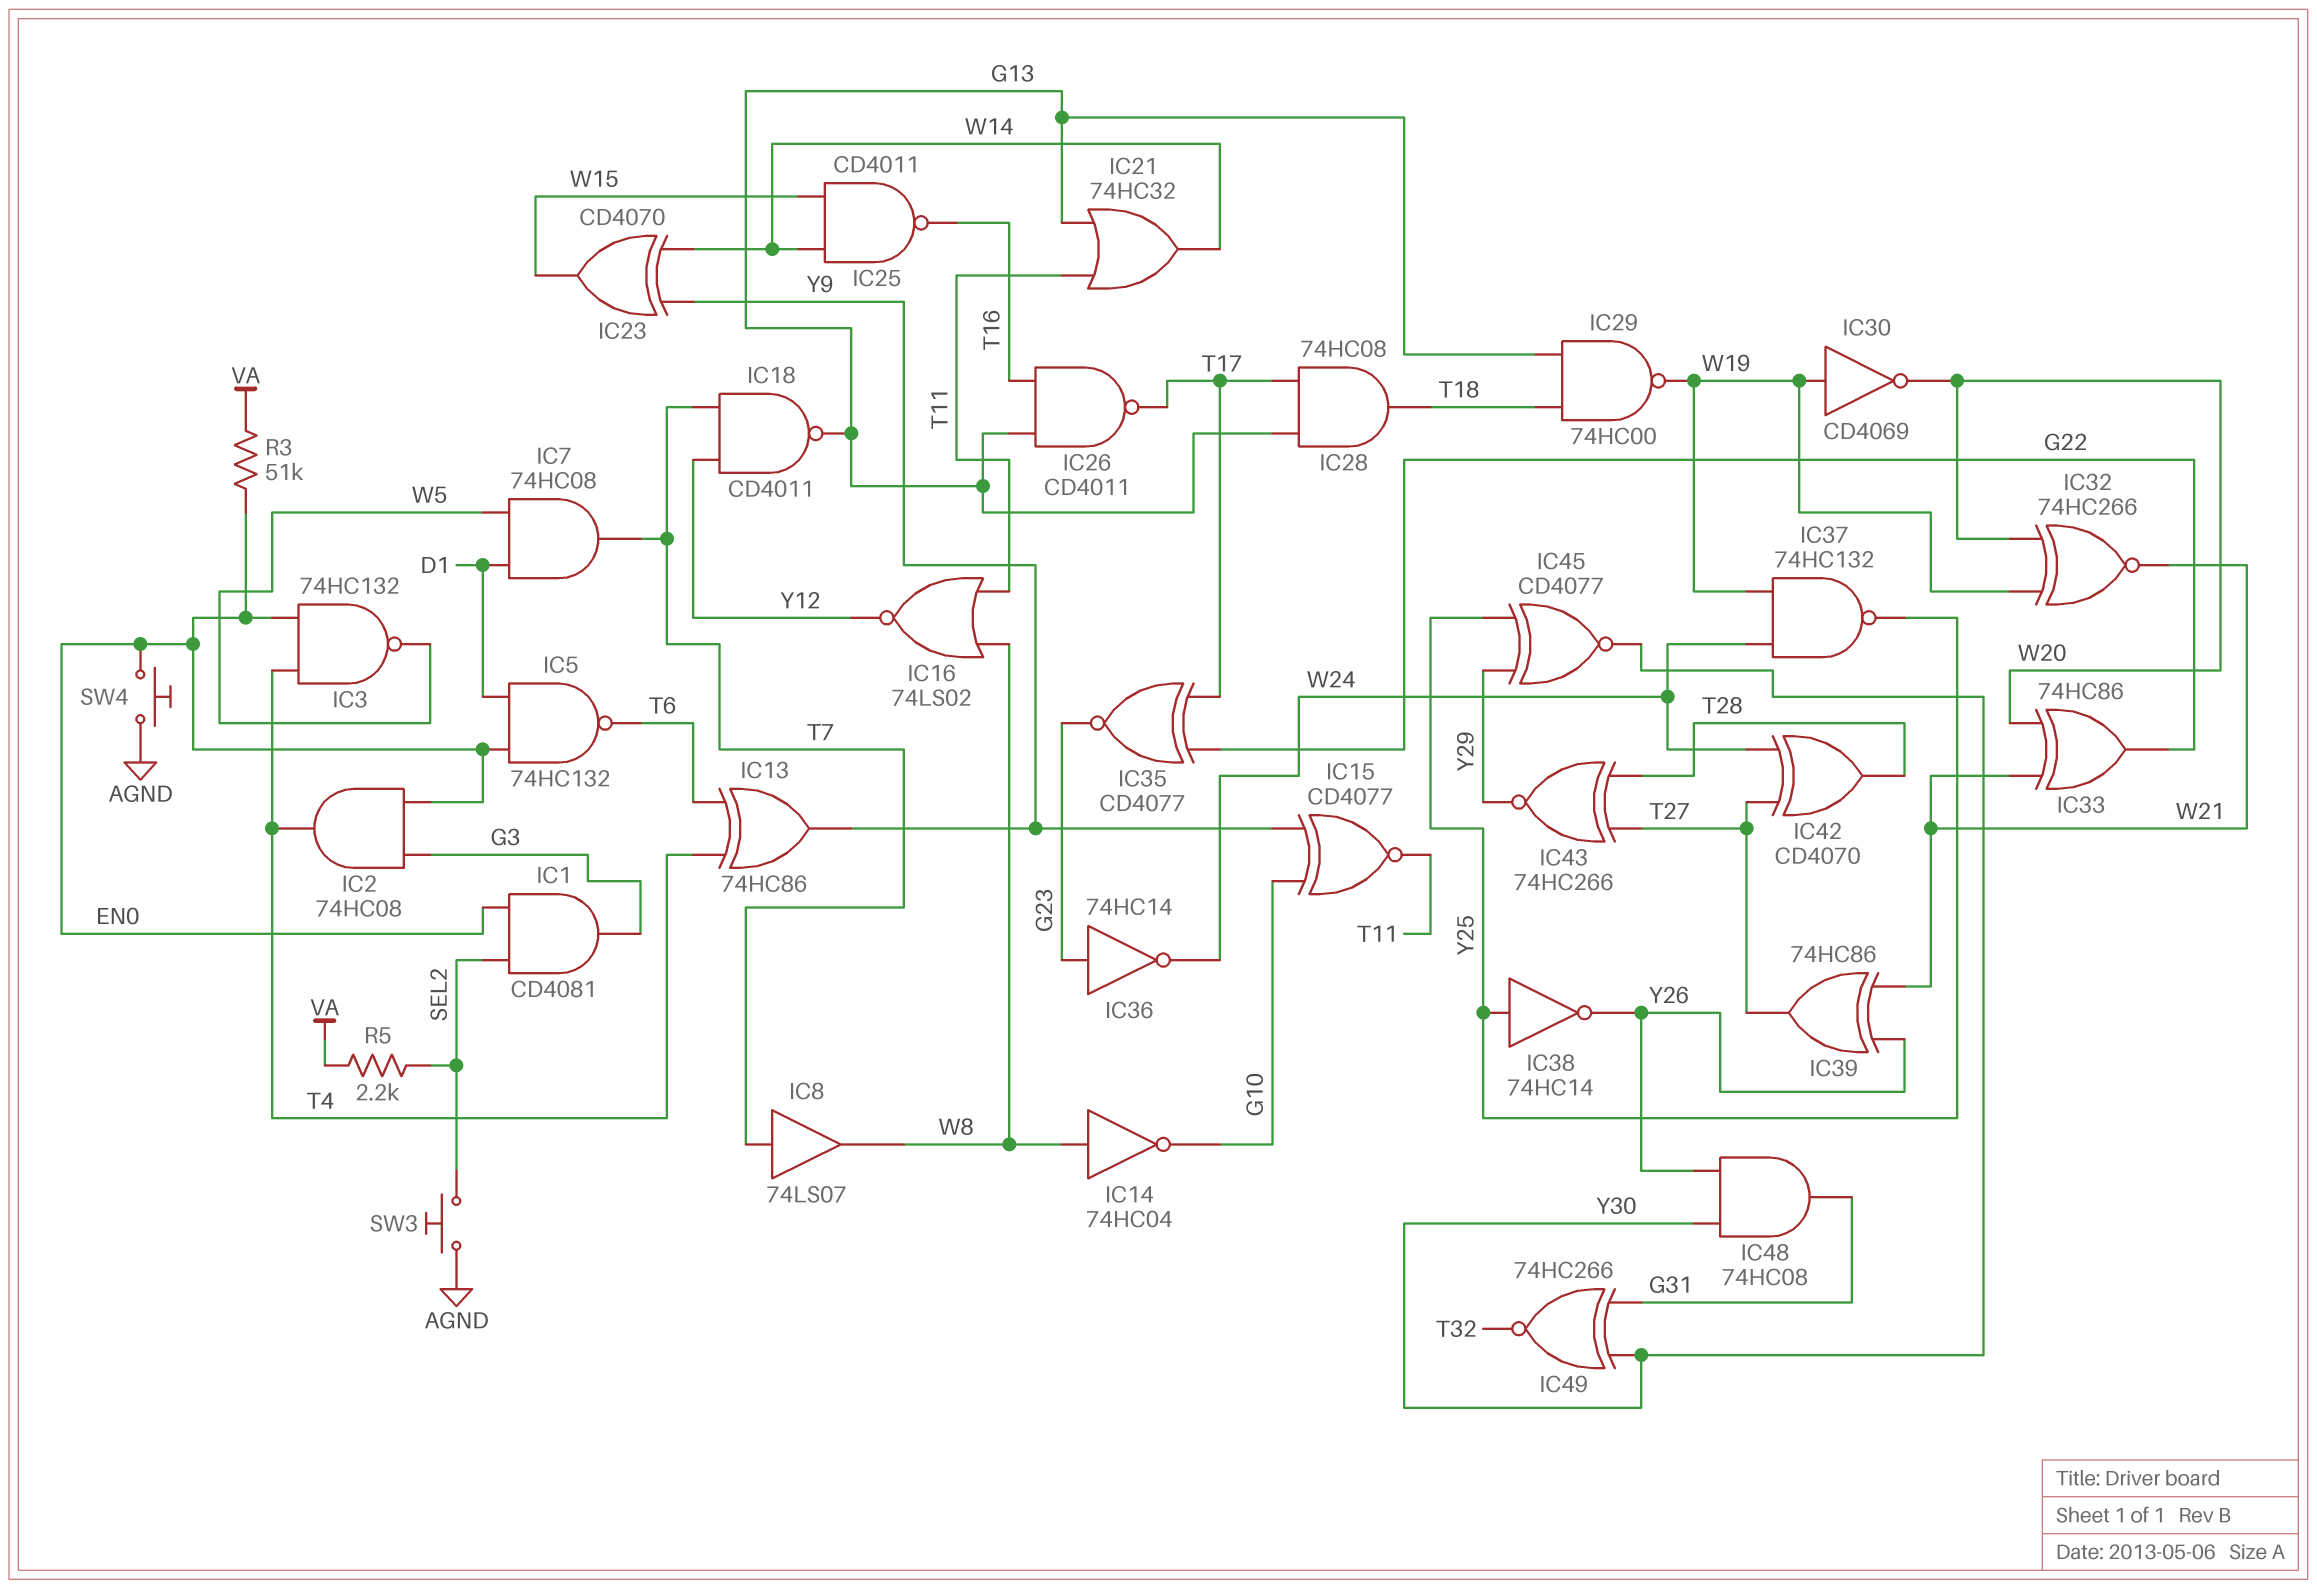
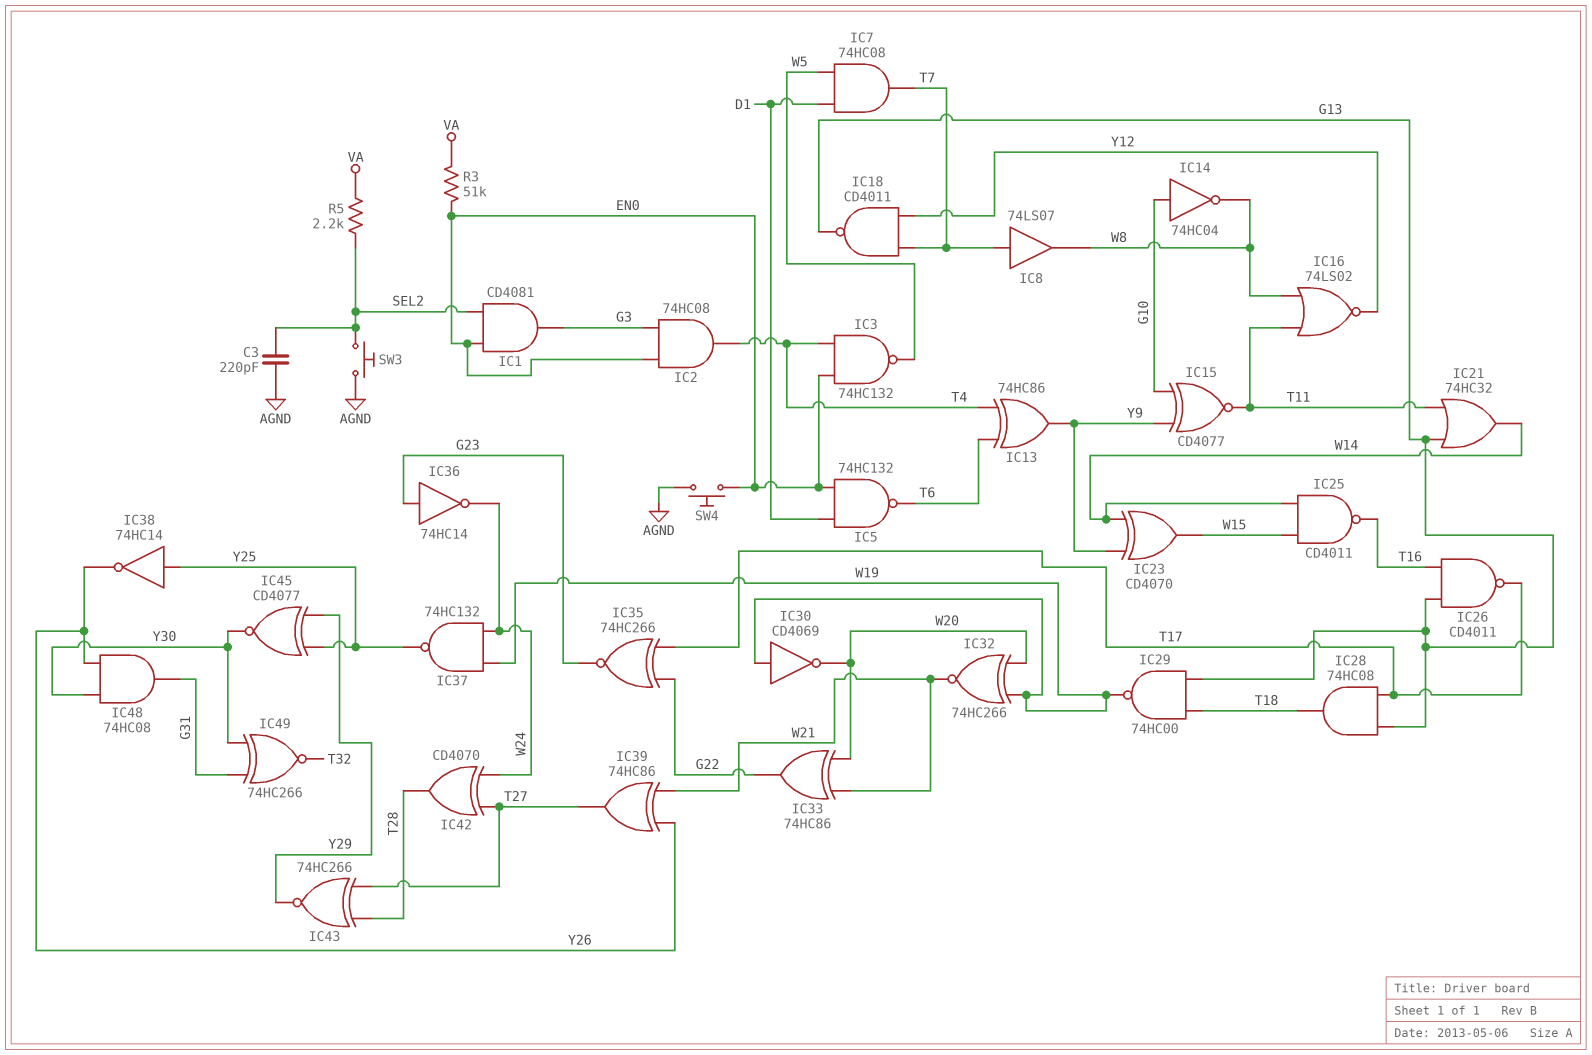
C3: none -> 220pF (AGND, SEL2)
IC14: NOT 74HC04 (in W8, out G10) -> NOT 74HC04 (in G10, out W8)
IC35: XNOR CD4077 (in G22, in T17, out G23) -> XNOR 74HC266 (in G22, in T17, out G23)

